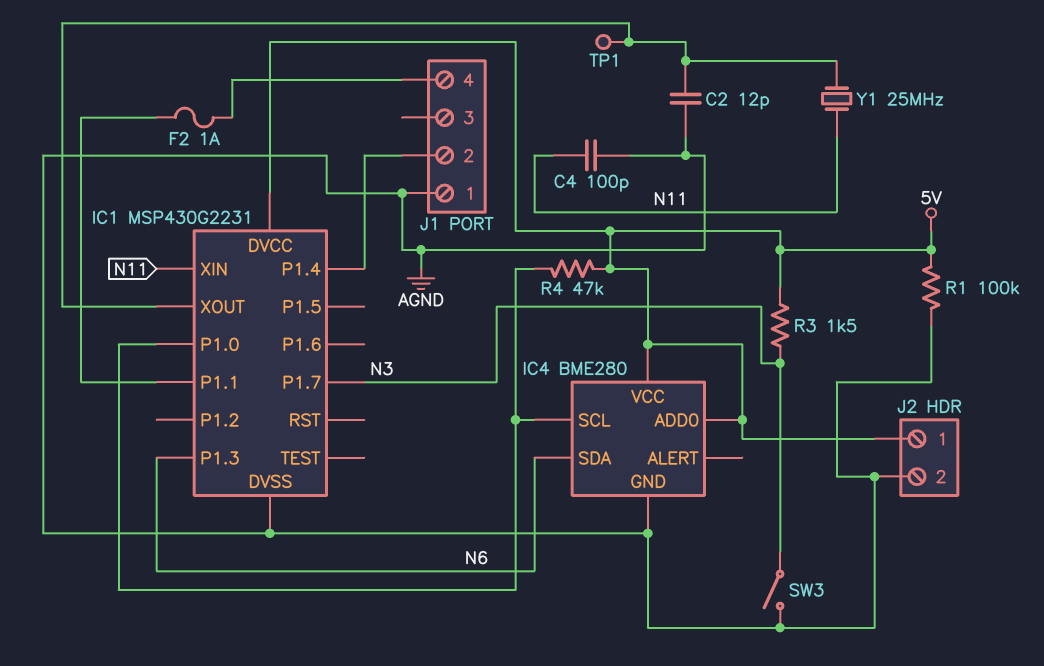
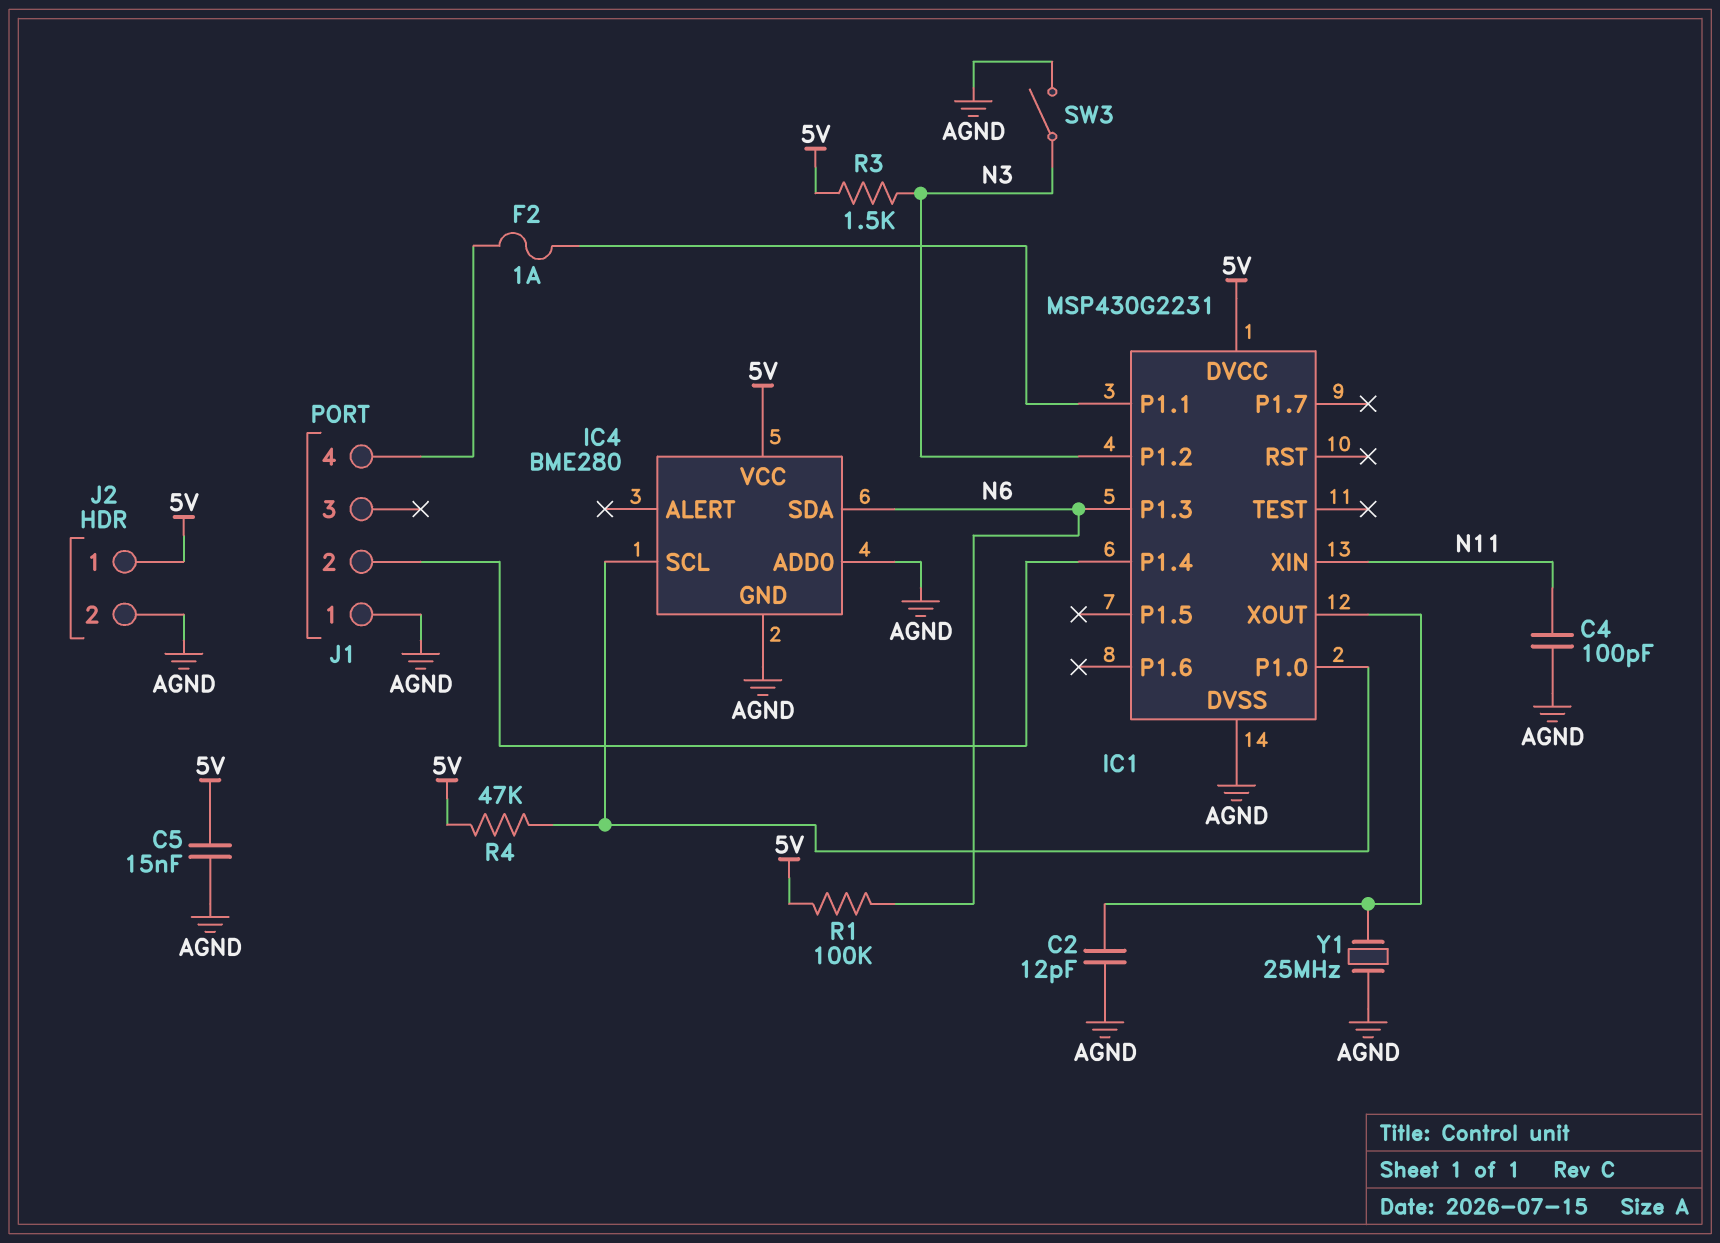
C5: none -> 15nF (5V, AGND)
IC1 pin P1.2: none -> N3
IC1 pin P1.7: N3 -> none
IC4 pin ADD0: 5V -> AGND
R1: 100k (5V, AGND) -> 100k (5V, N6)
TP1: test point (IC1/XOUT) -> none
Y1: 25MHz (IC1/XOUT, N11) -> 25MHz (AGND, IC1/XOUT)

